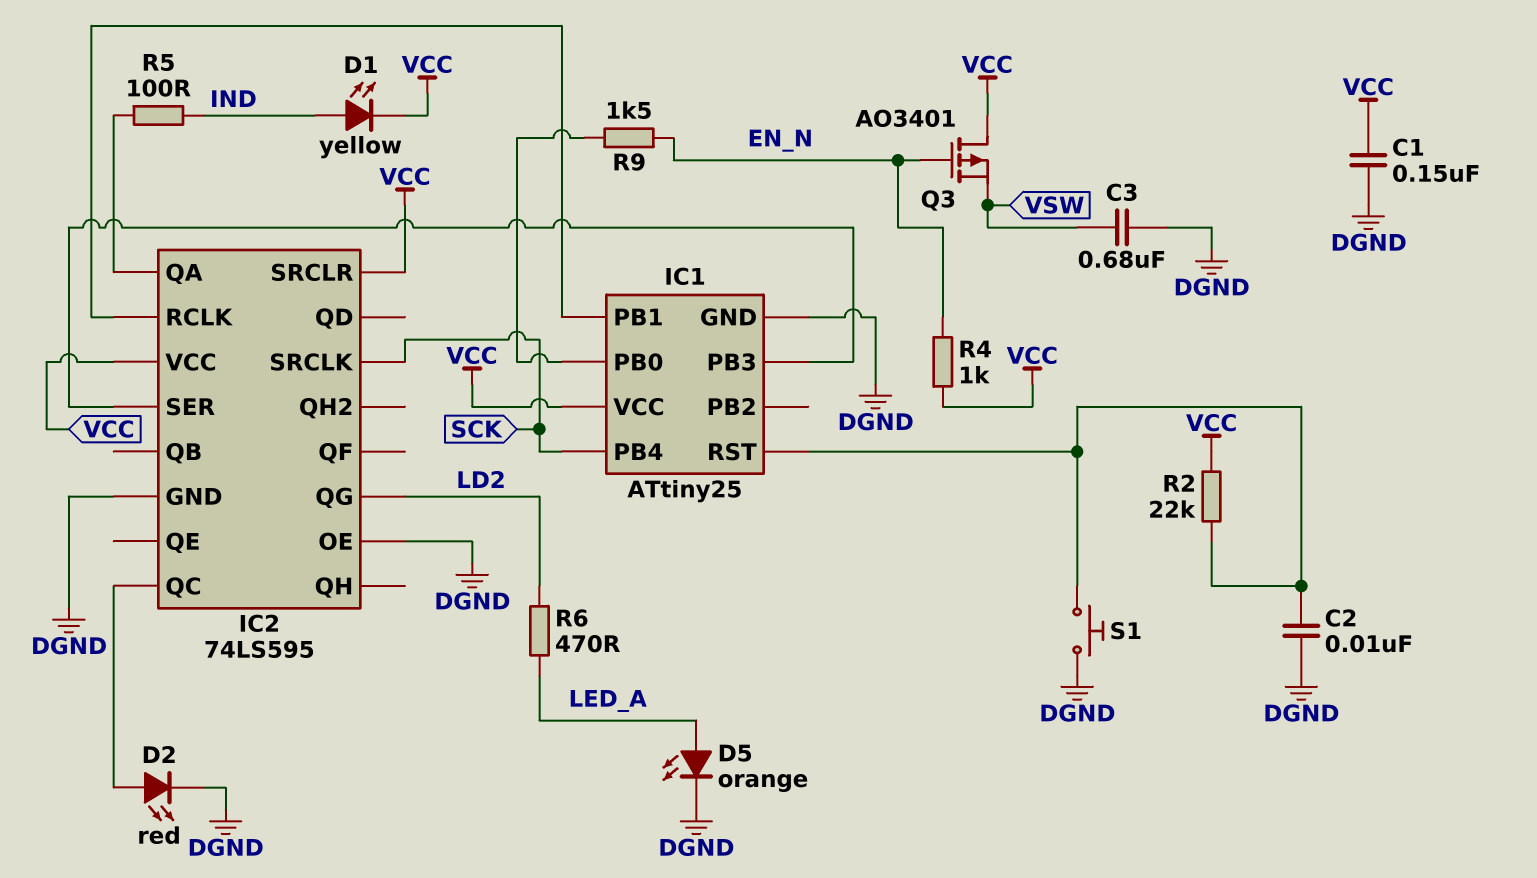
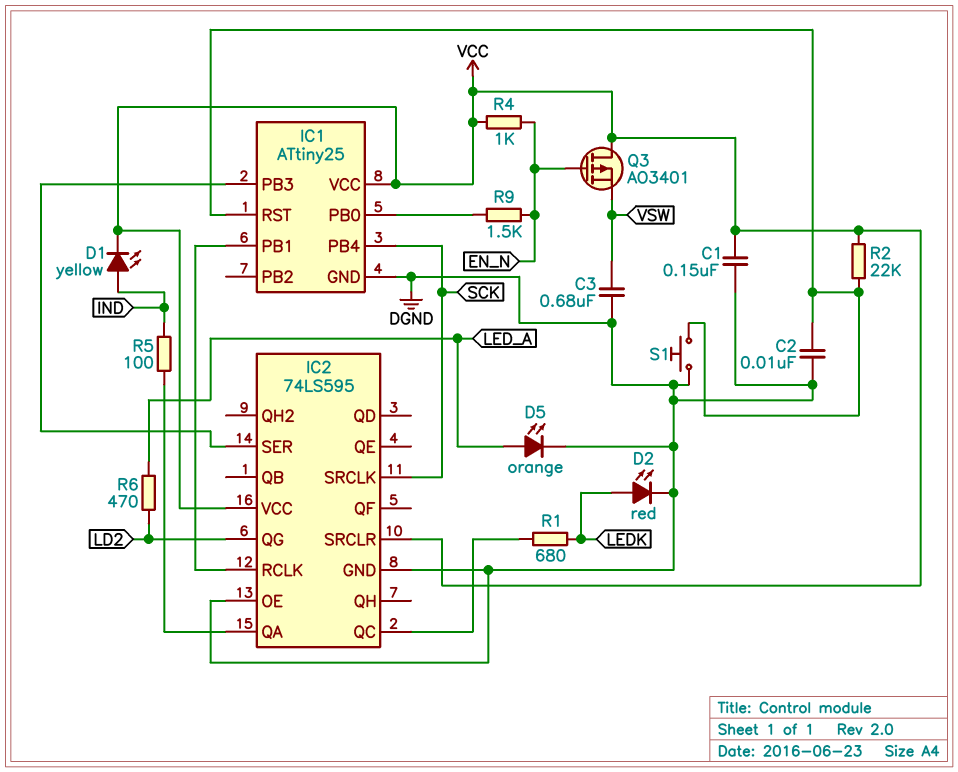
D2: LED red (A IC2/QC, K DGND) -> LED red (A LEDK, K DGND)
R1: none -> 680 (IC2/QC, LEDK)

